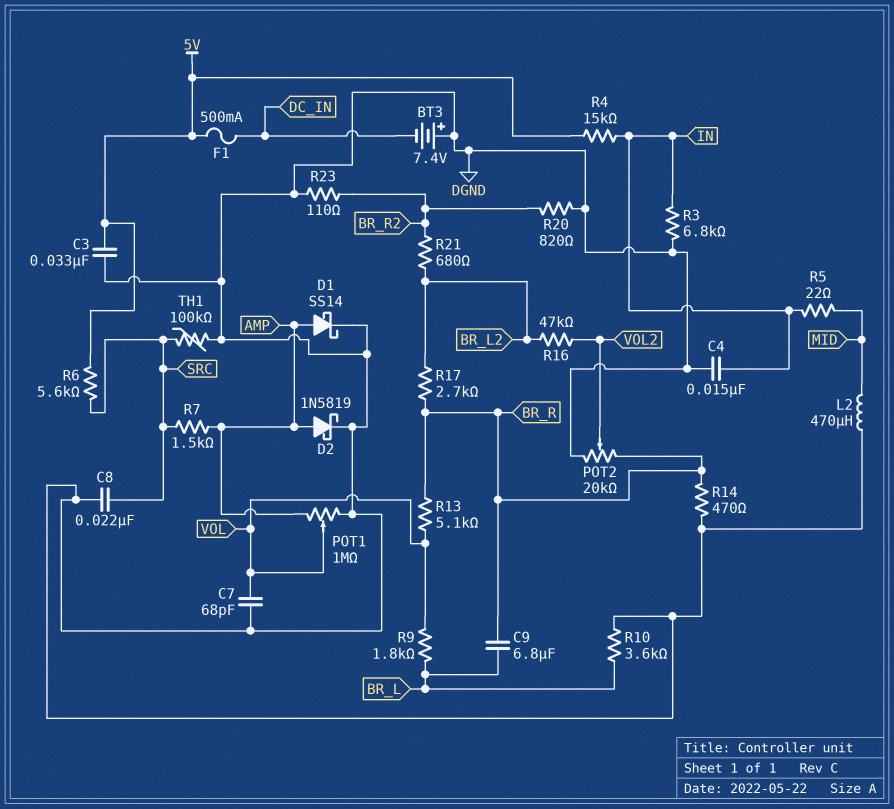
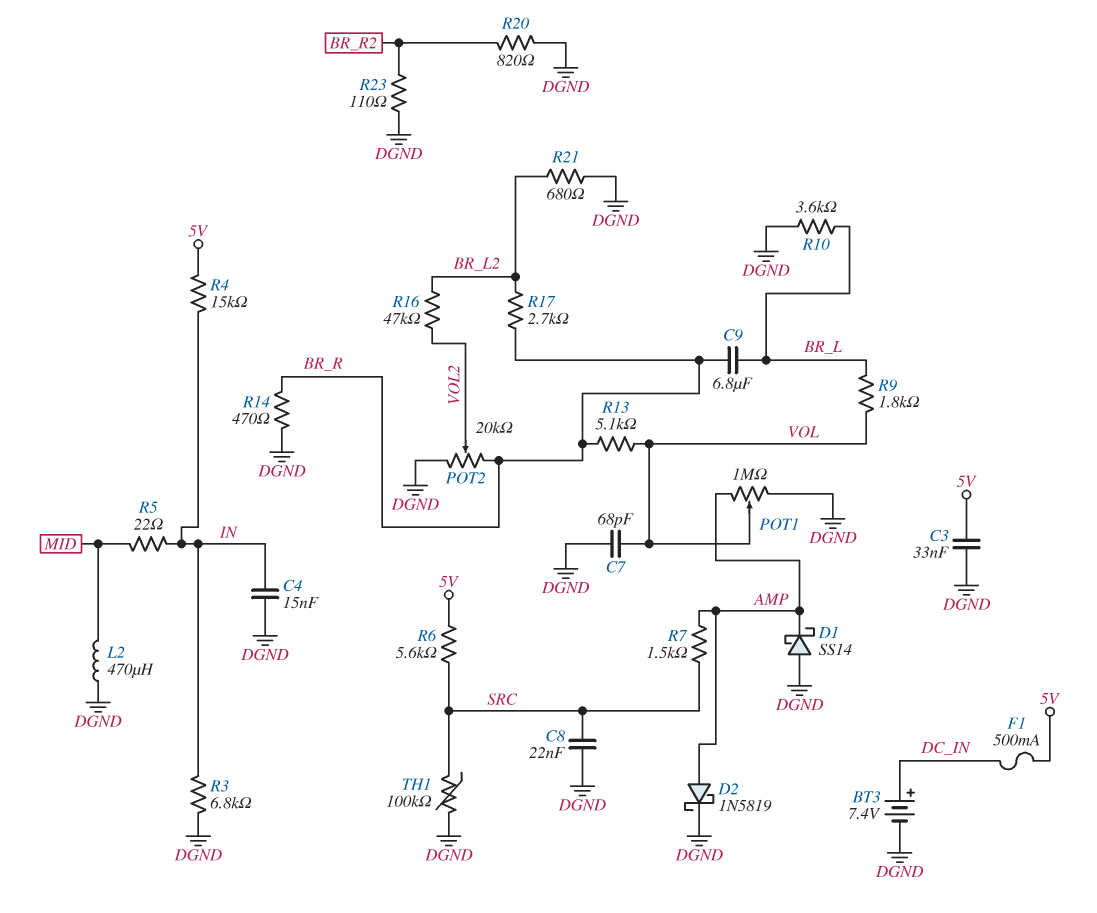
BT3: 7.4V (plus DGND, minus DC_IN) -> 7.4V (plus DC_IN, minus DGND)
D1: schottky SS14 (A AMP, K DGND) -> schottky SS14 (A DGND, K AMP)
R21: 680 (BR_L2, BR_R2) -> 680 (BR_L2, DGND)

